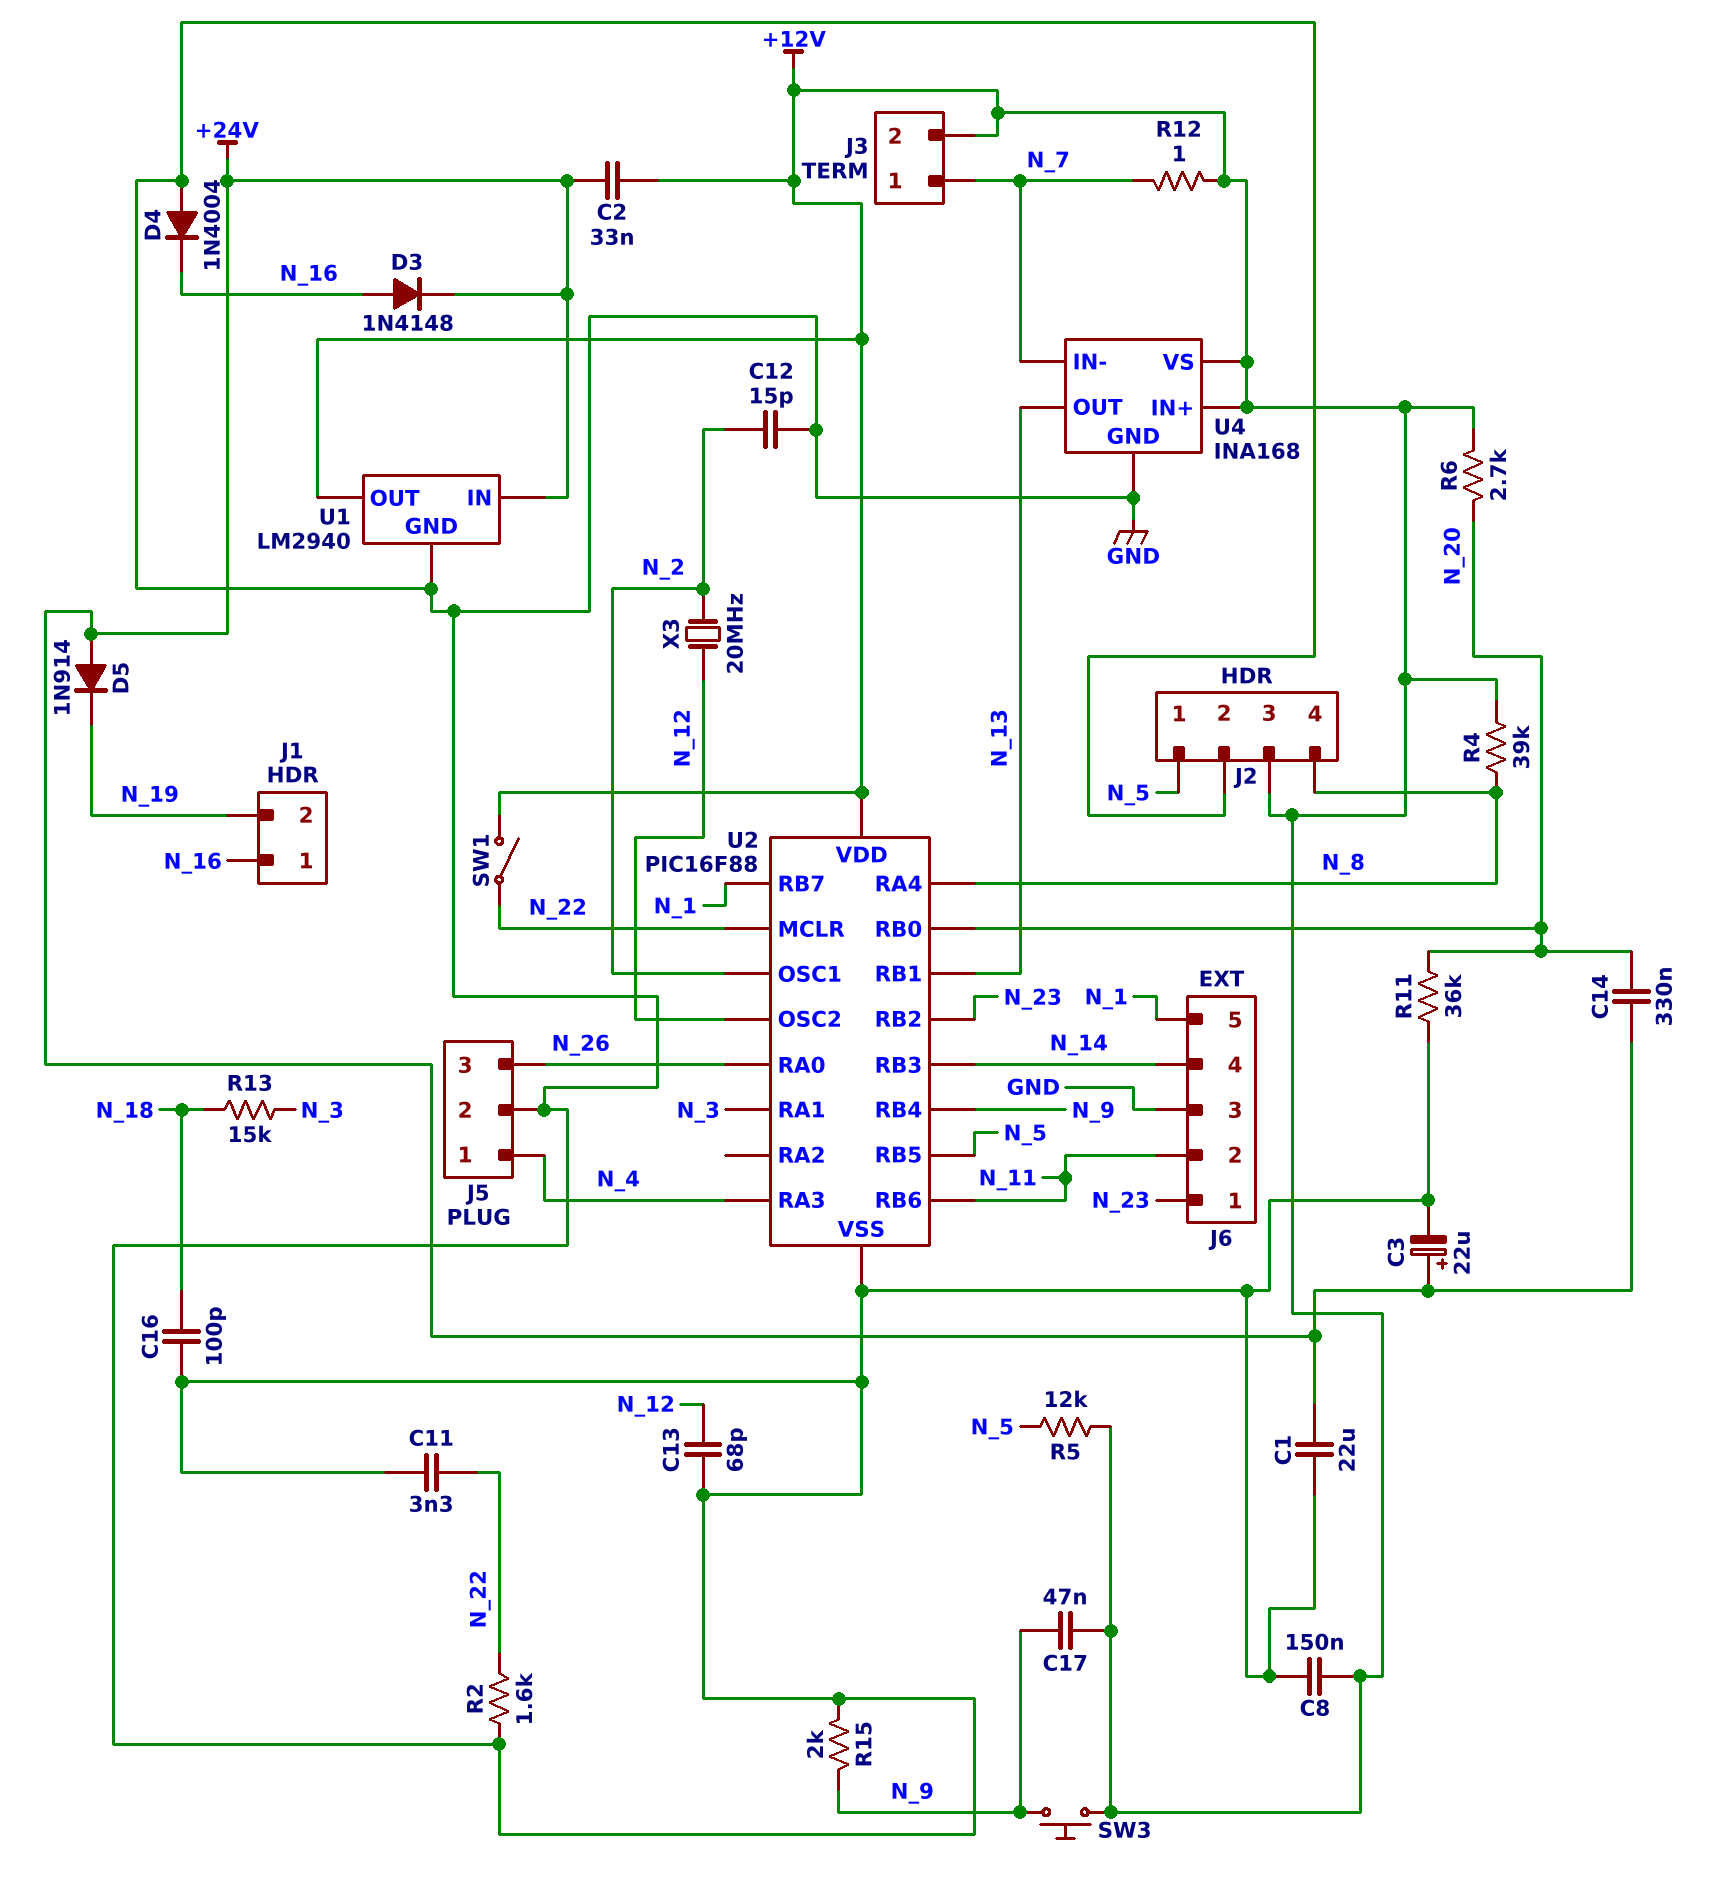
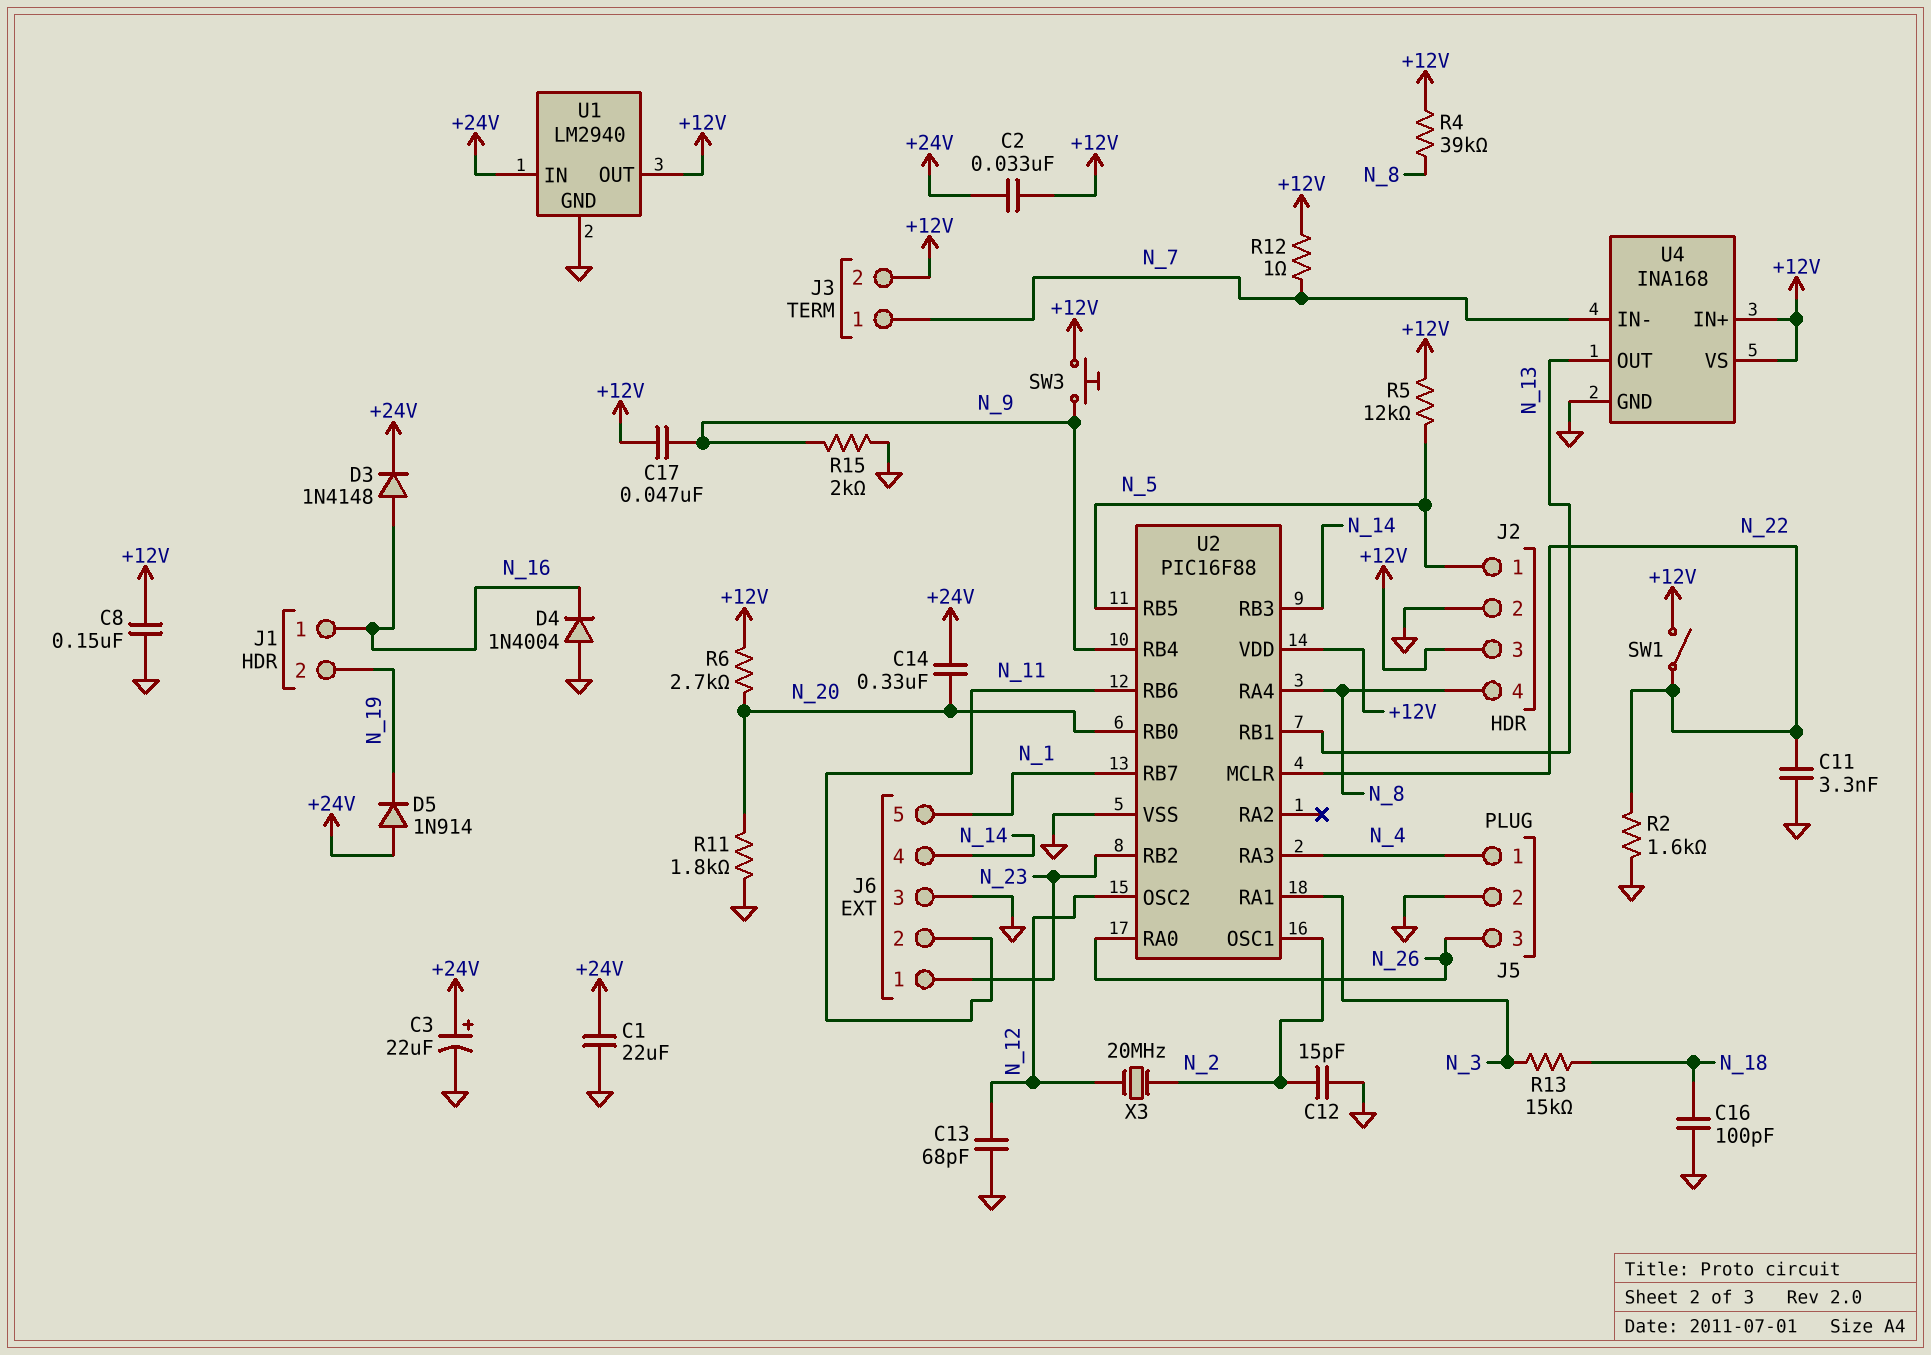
R11: 36k (GND, N_20) -> 1.8k (GND, N_20)

